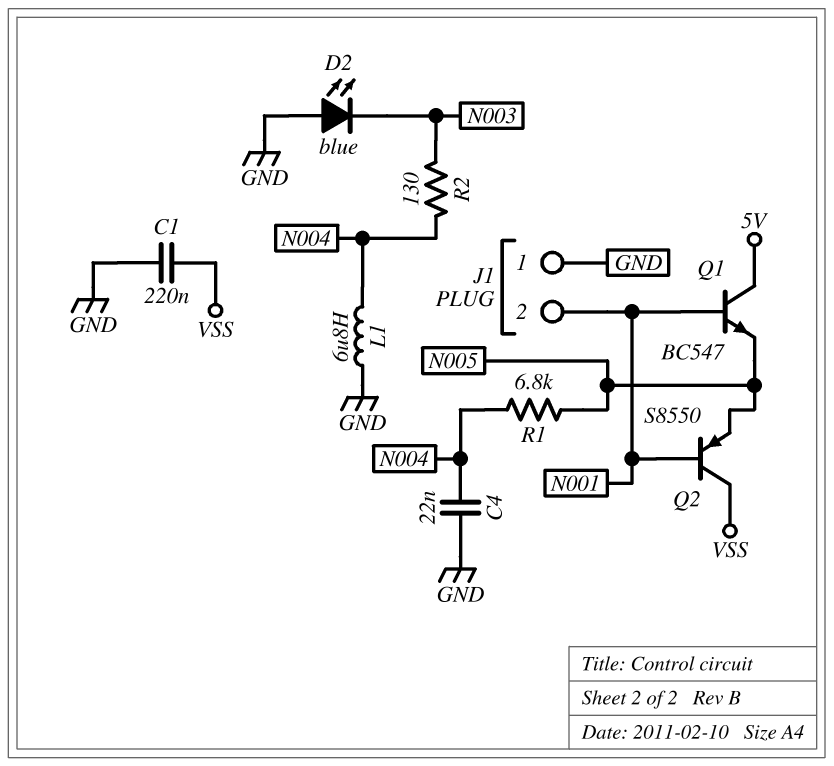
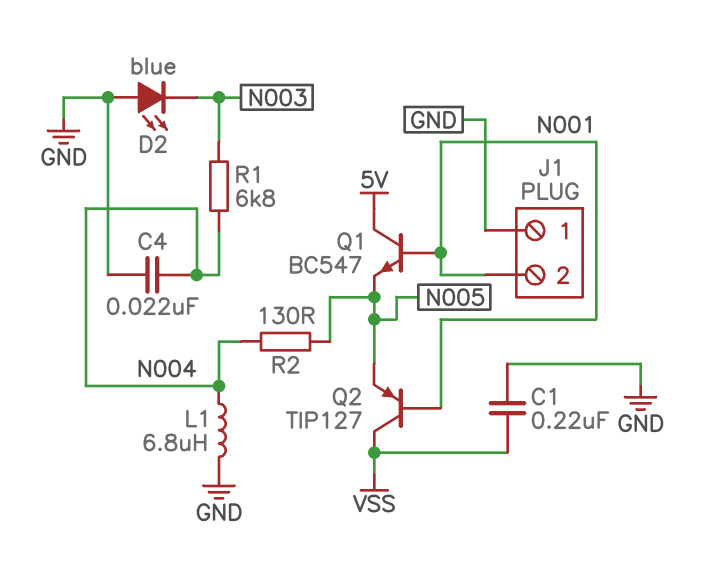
Q2: PNP S8550 (B N001, C VSS, E N005) -> PNP TIP127 (B N001, C VSS, E N005)
R1: 6.8k (N004, N005) -> 6.8k (N003, N004)
R2: 130 (N003, N004) -> 130 (N004, N005)

